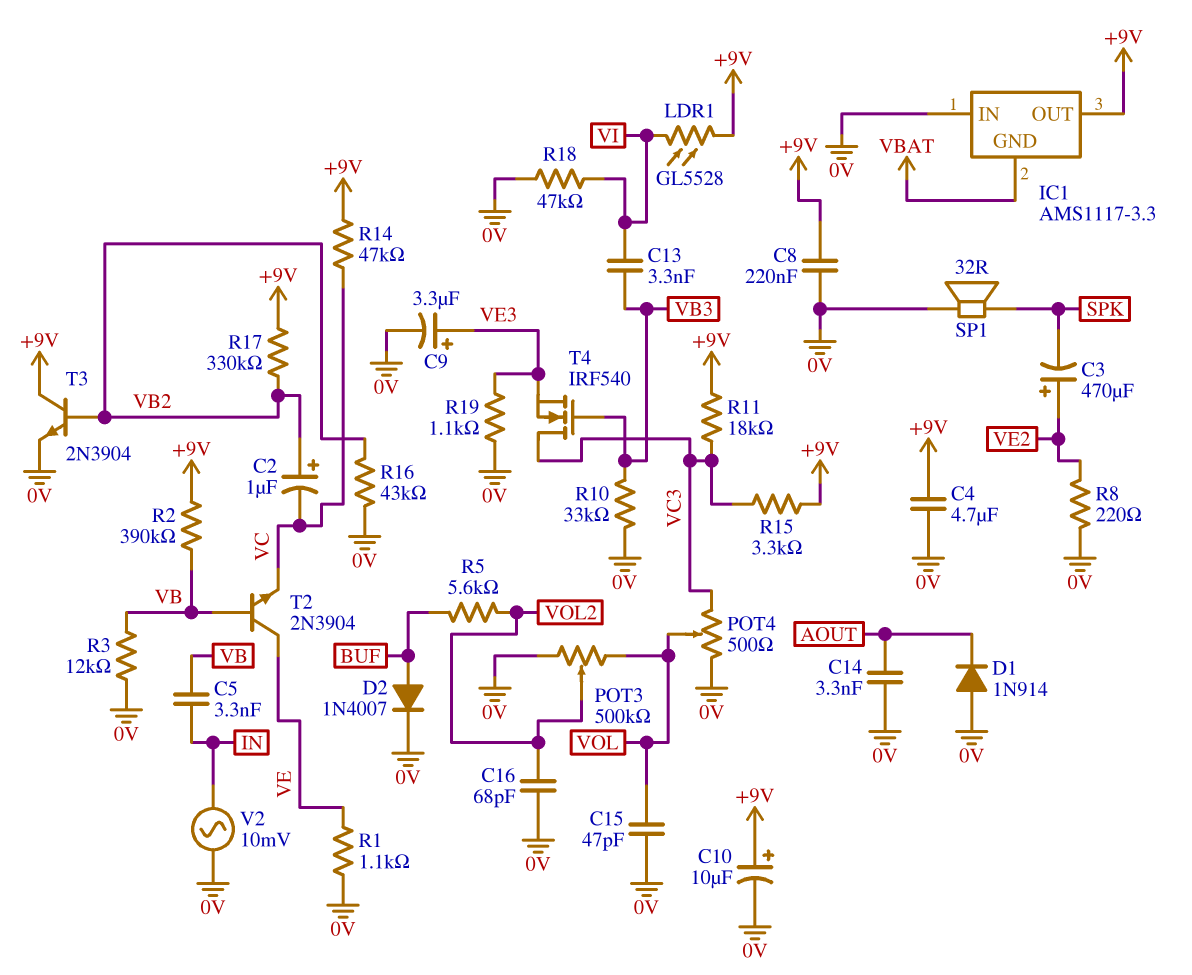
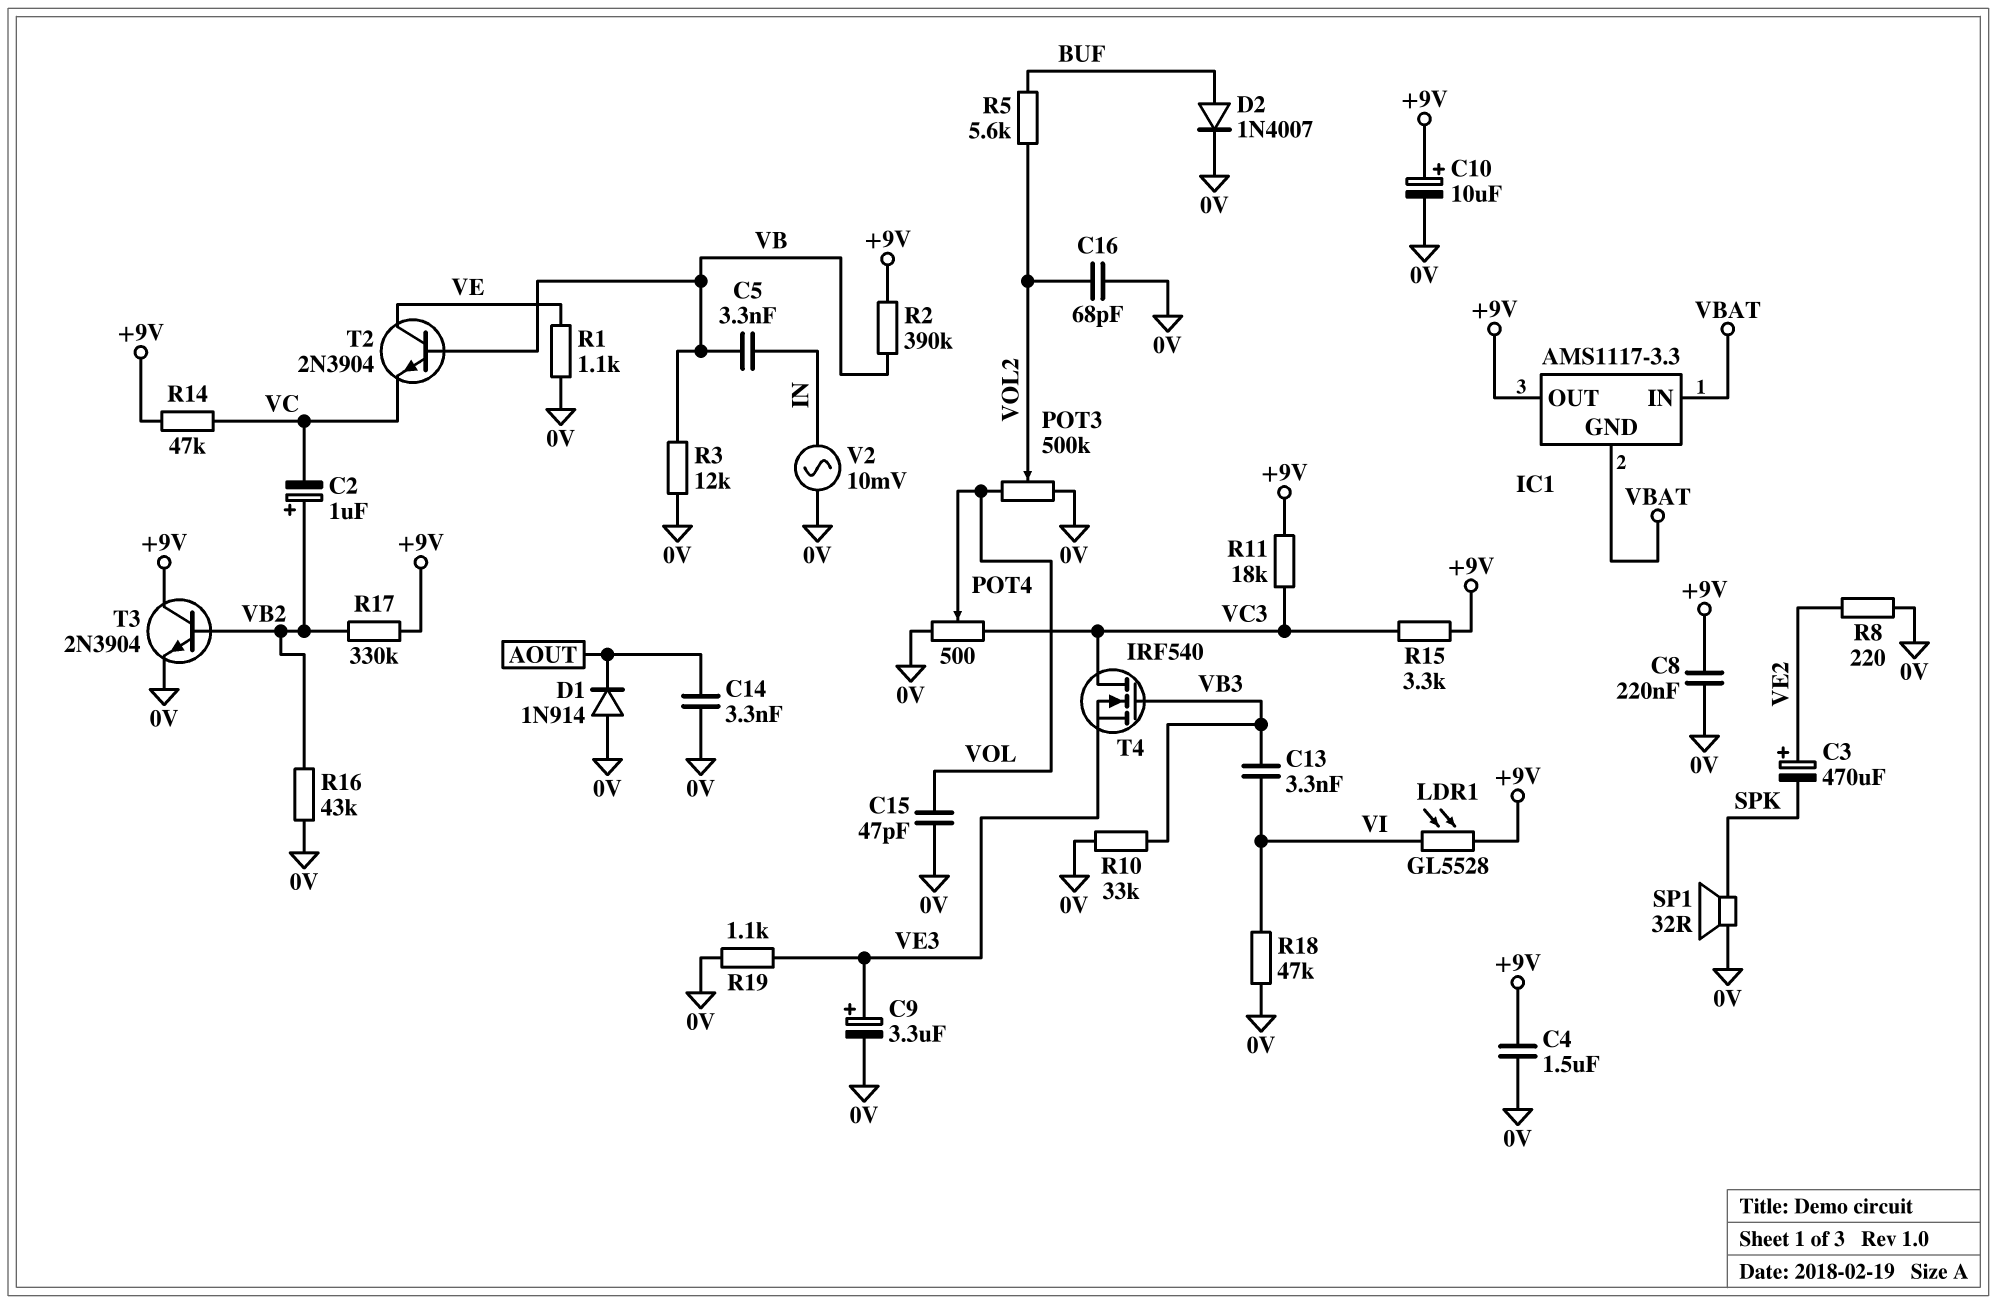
C4: 4.7uF (+9V, 0V) -> 1.5uF (+9V, 0V)
IC1 pin IN: 0V -> VBAT

